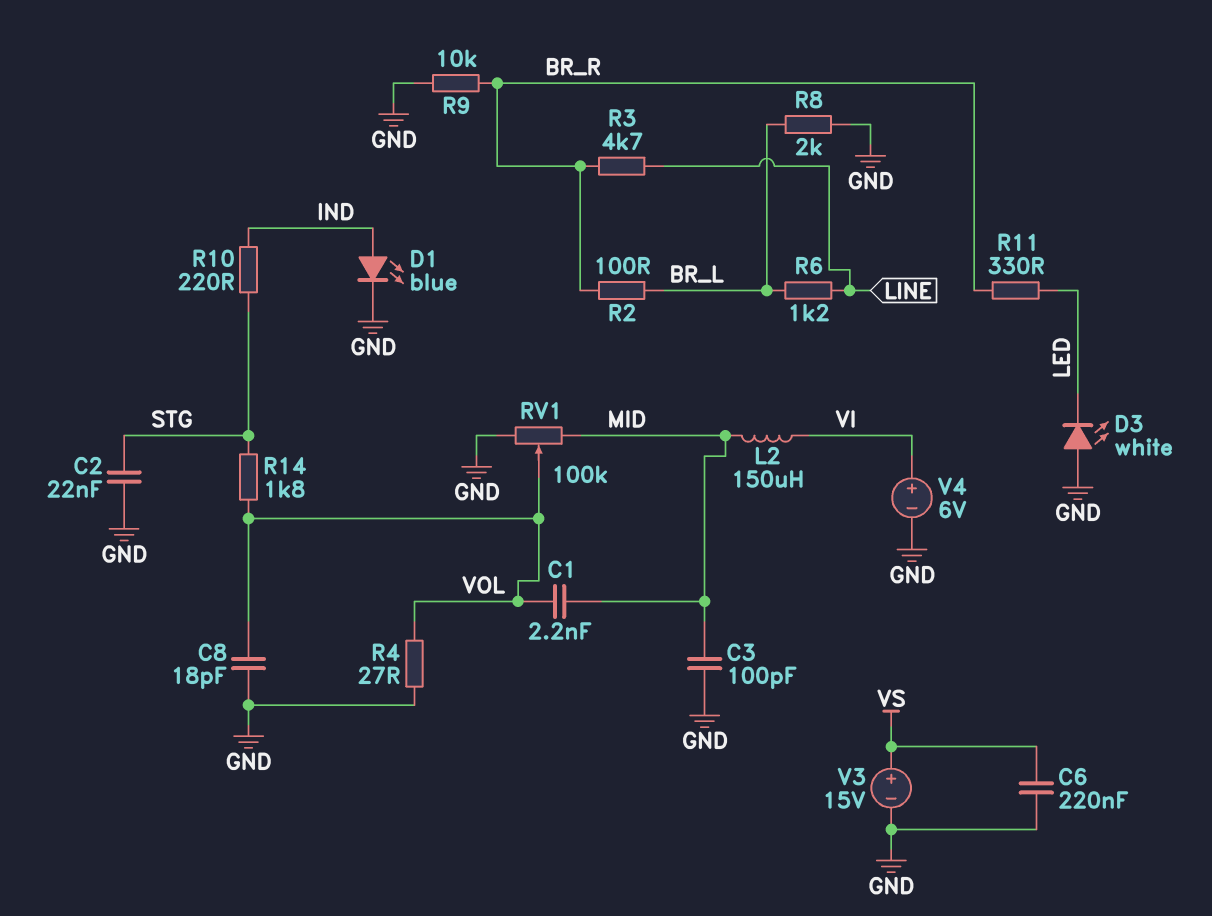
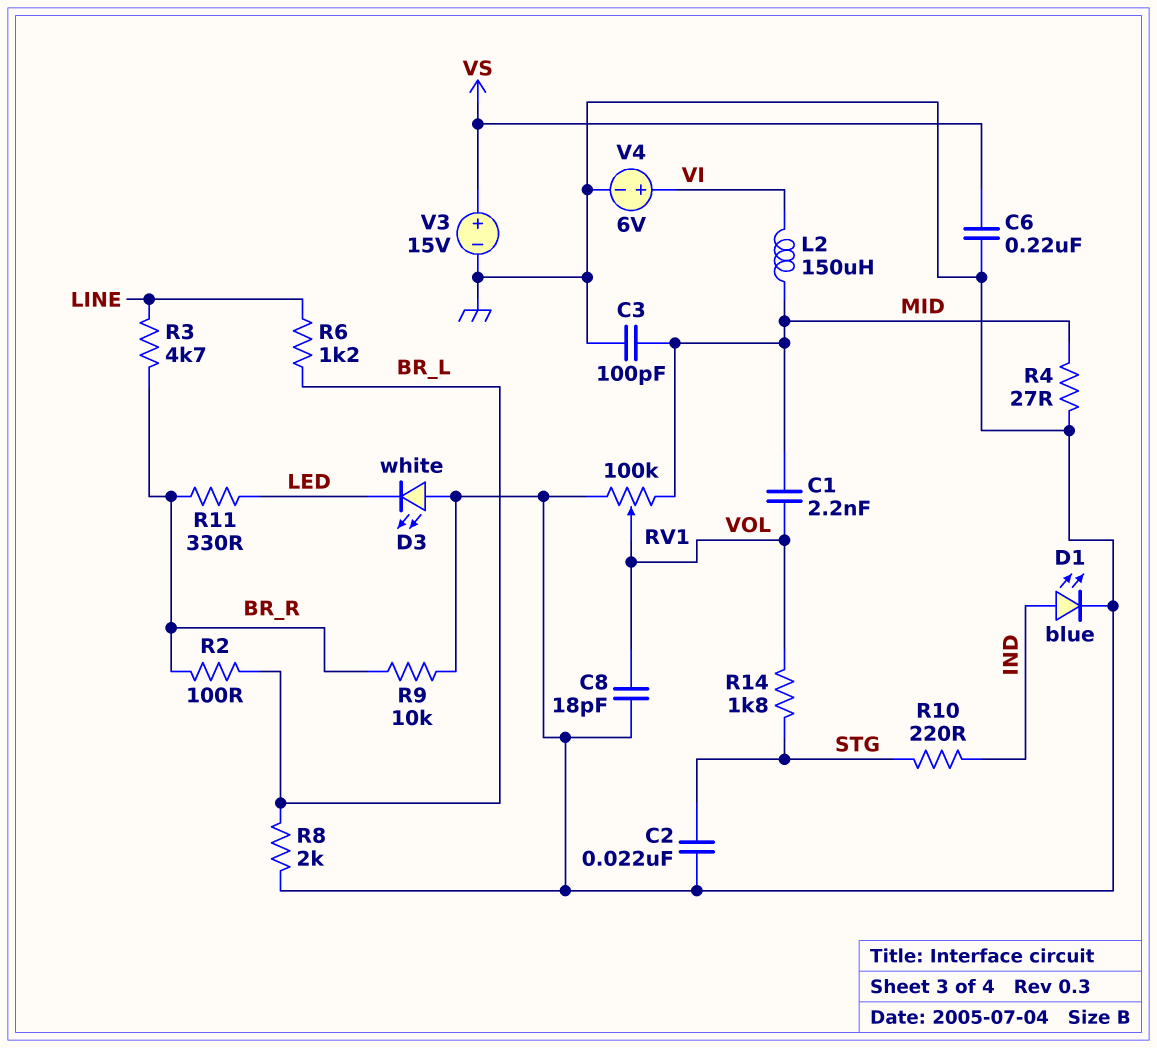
R4: 27 (GND, VOL) -> 27 (GND, MID)

